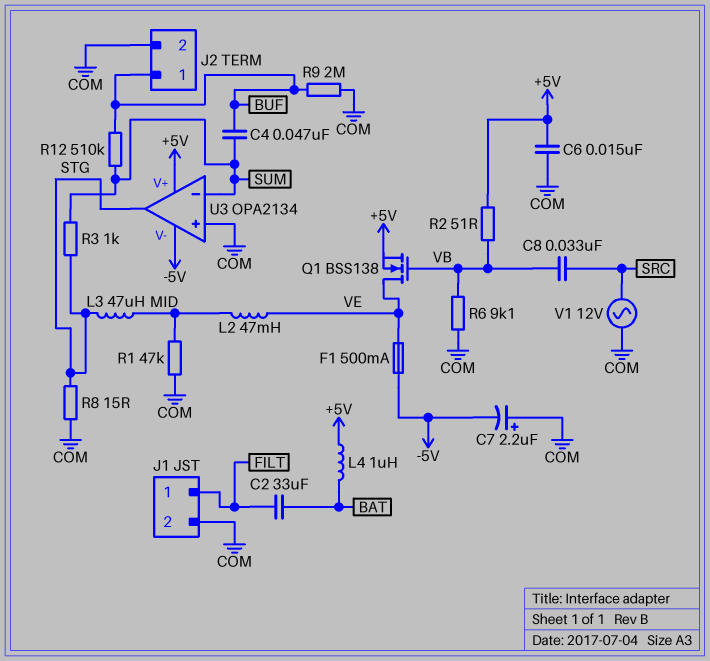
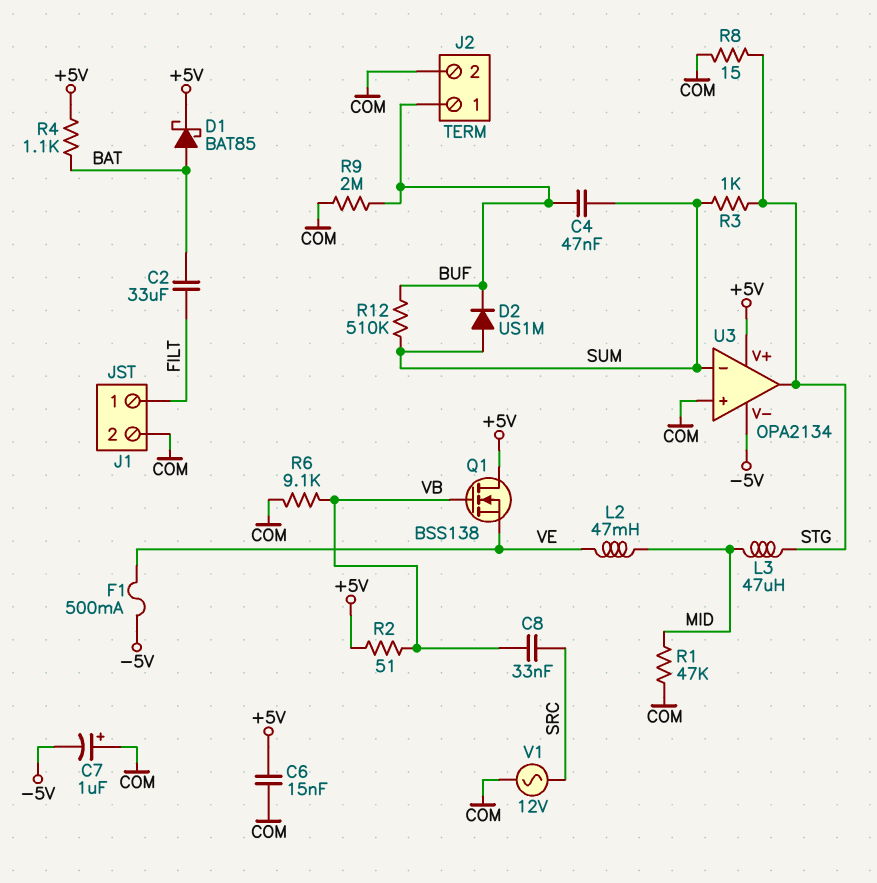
C7: 2.2uF (plus COM, minus -5V) -> 1uF (plus COM, minus -5V)
D1: none -> schottky BAT85 (A BAT, K +5V)
D2: none -> diode US1M (A SUM, K BUF)
L4: 1uH (+5V, BAT) -> none
Q1: NMOS BSS138 (G VB, D VE, S +5V) -> NMOS BSS138 (G VB, D +5V, S VE)
R4: none -> 1.1k (+5V, BAT)

